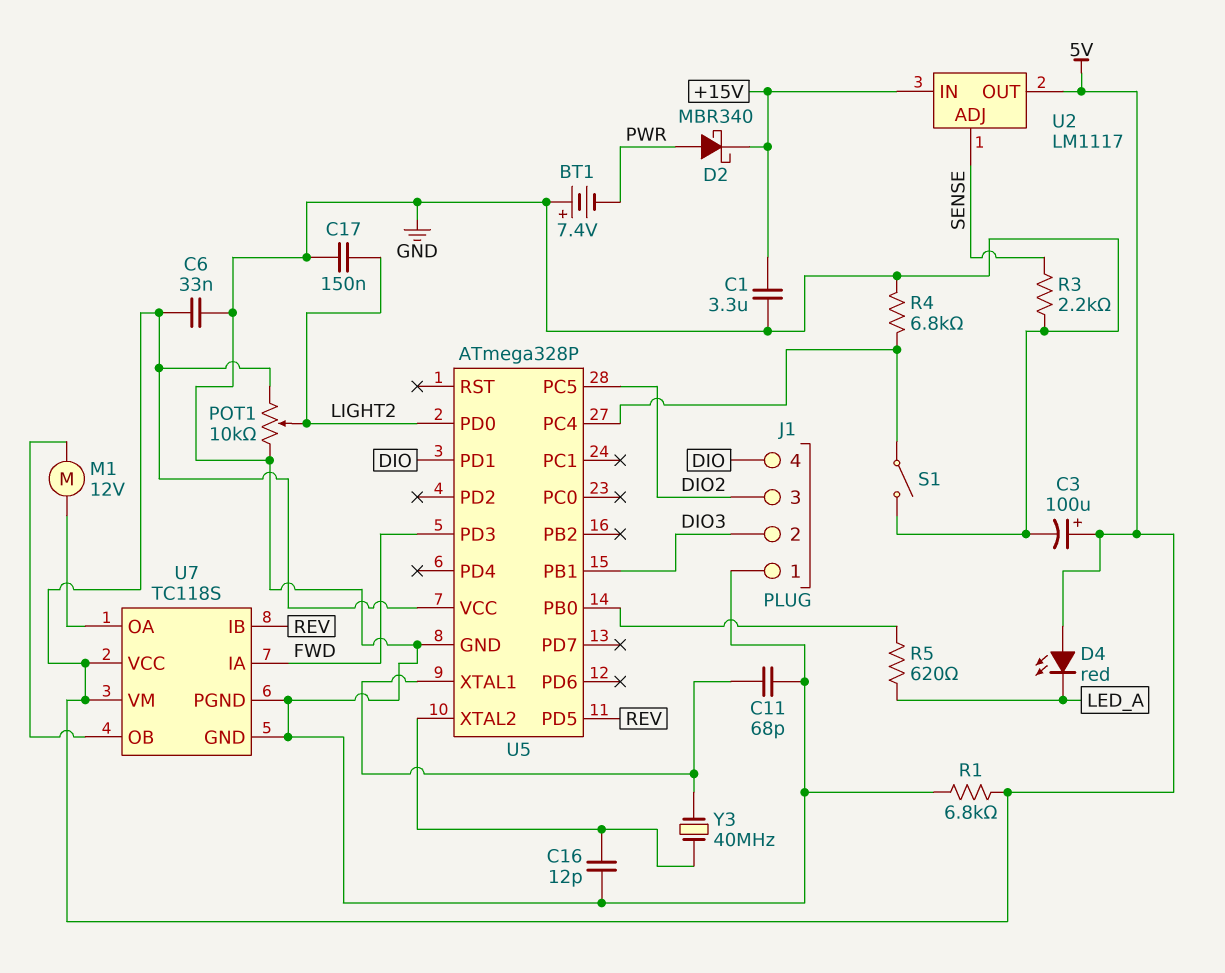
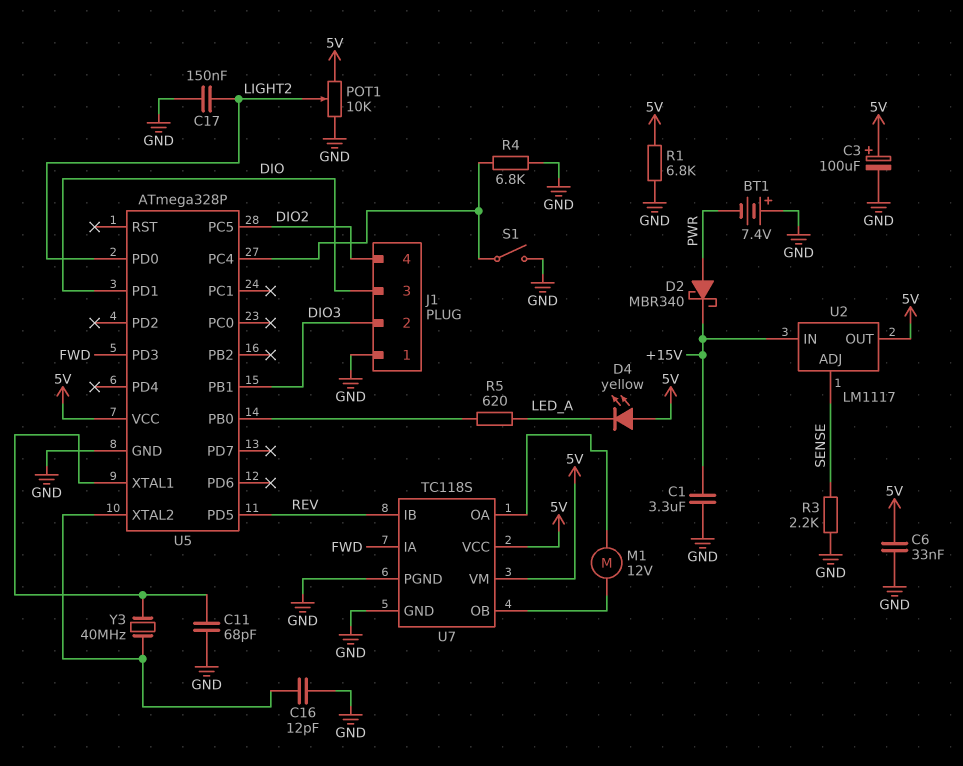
D4: LED red (A 5V, K LED_A) -> LED yellow (A 5V, K LED_A)
J1 pin 3: DIO2 -> DIO
J1 pin 4: DIO -> DIO2

